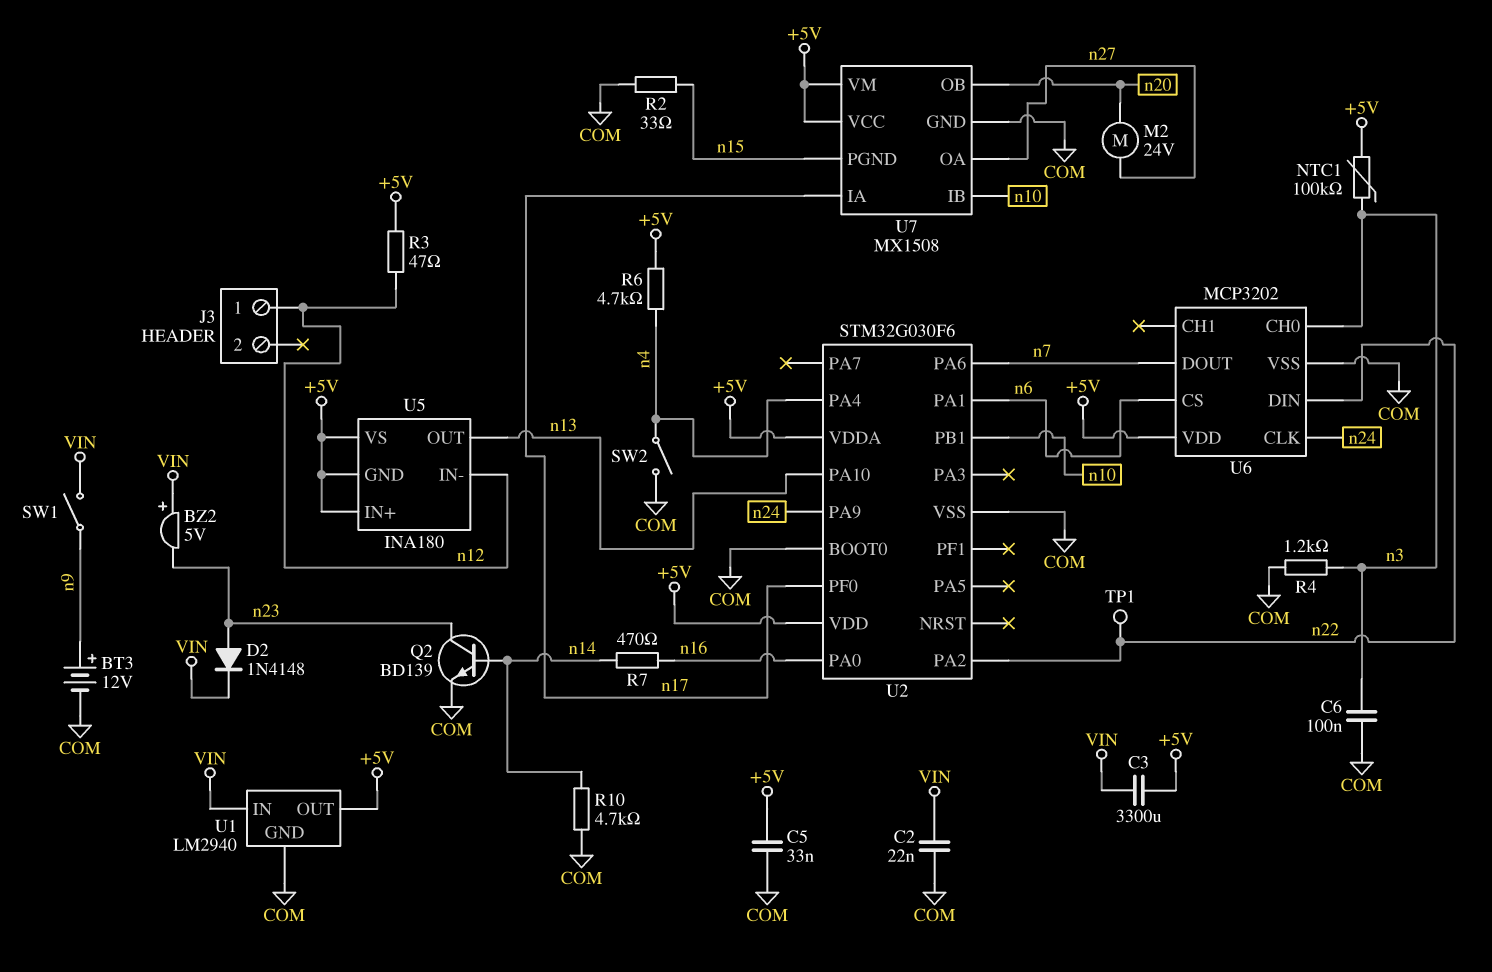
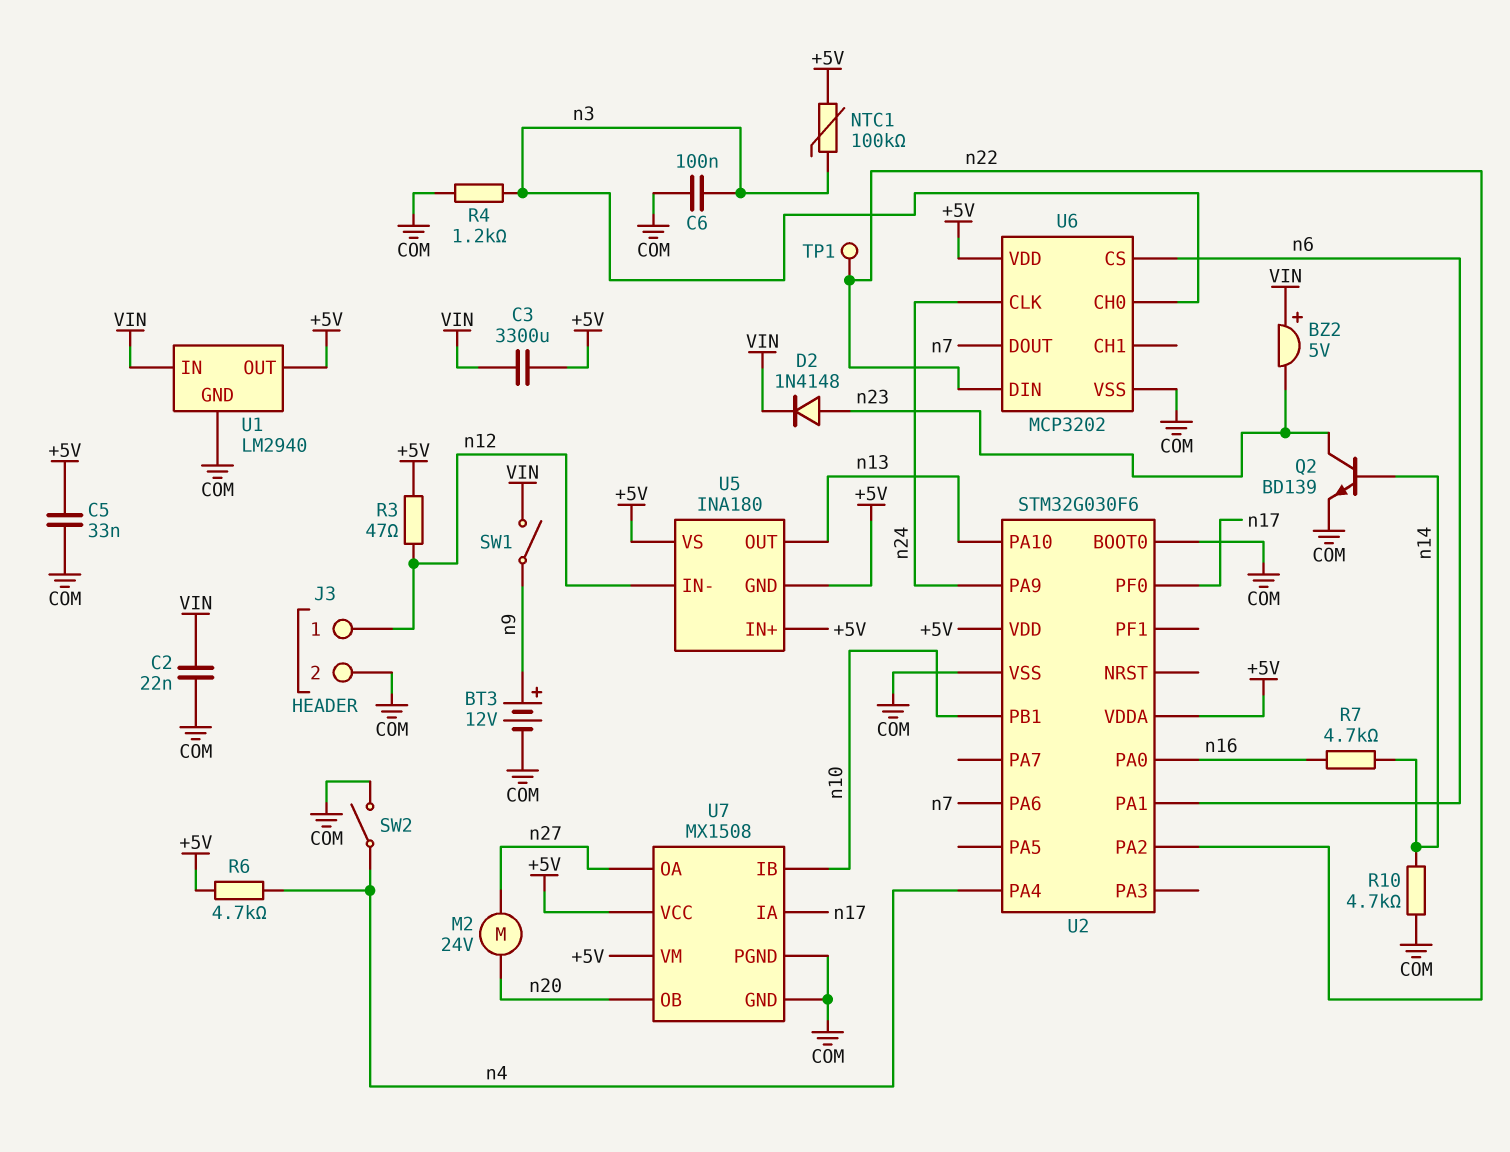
J3 pin 2: none -> COM
R2: 33 (COM, n15) -> none
R7: 470 (n14, n16) -> 4.7k (n14, n16)
U7 pin PGND: n15 -> COM

